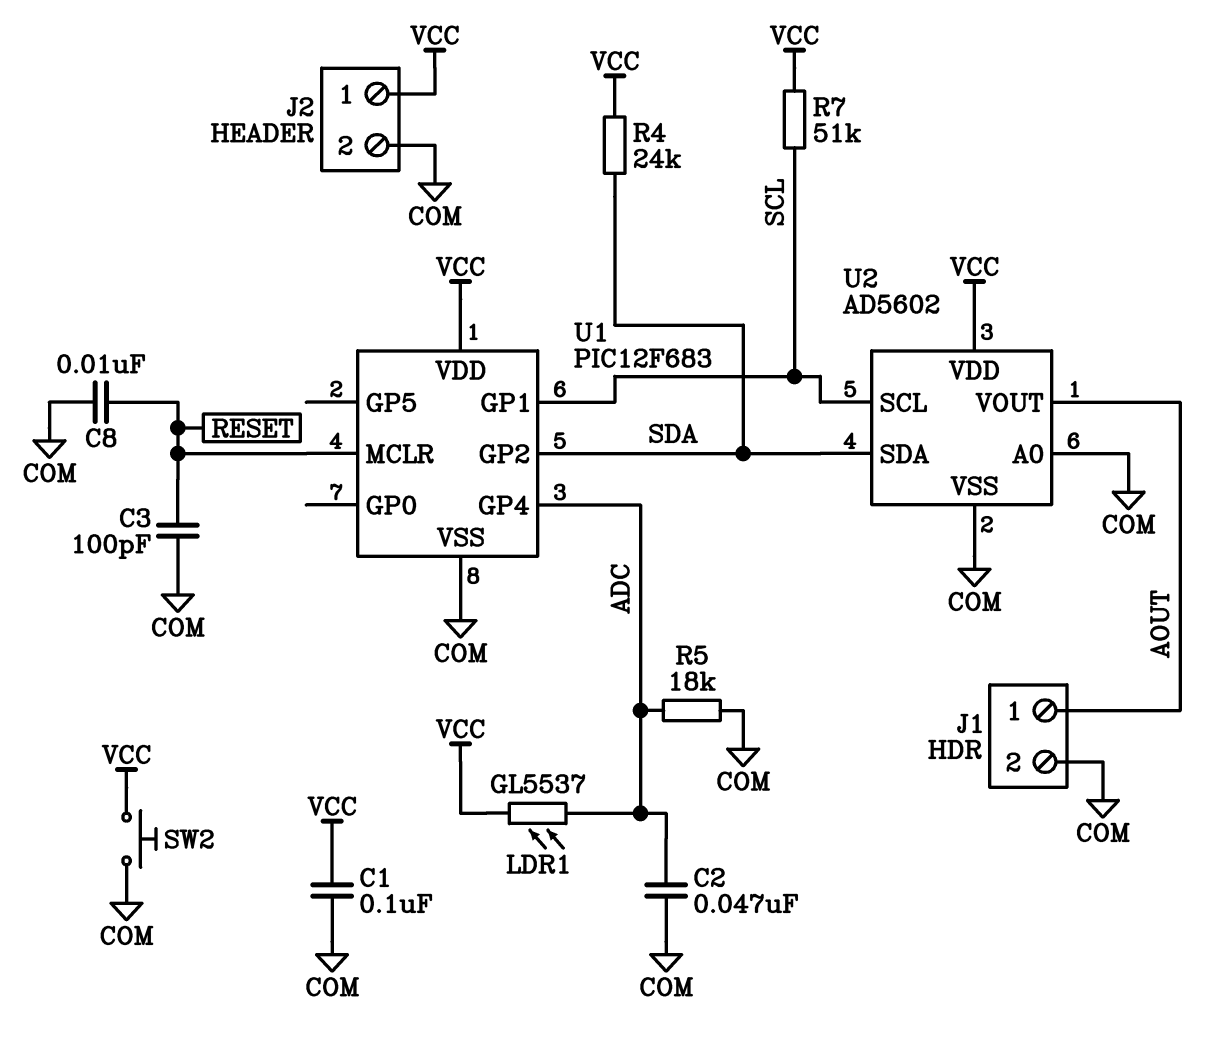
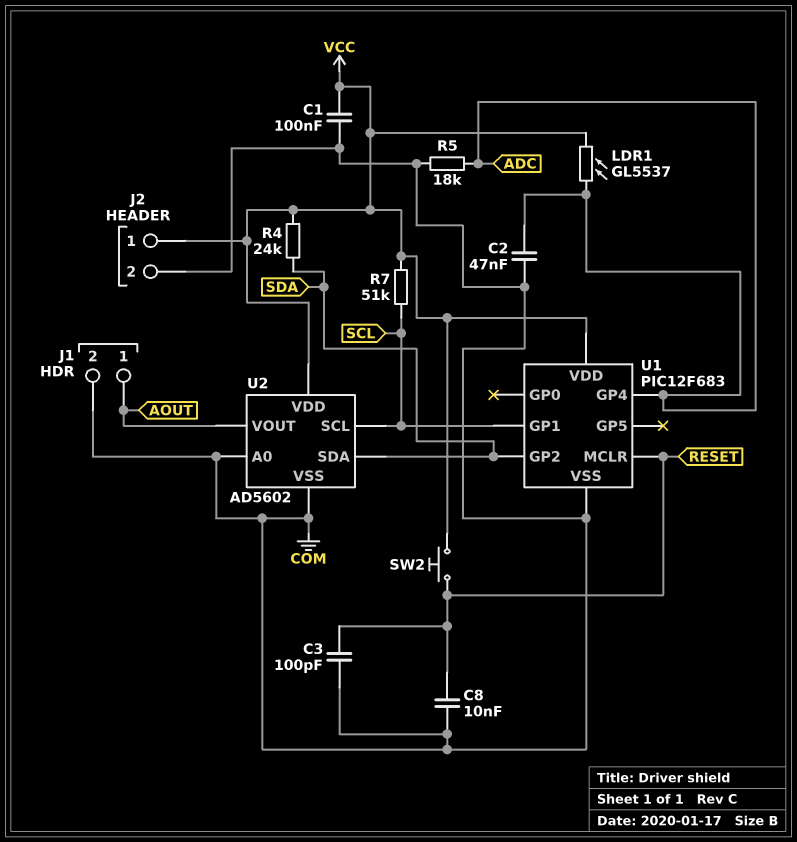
SW2: button (COM, VCC) -> button (RESET, VCC)

